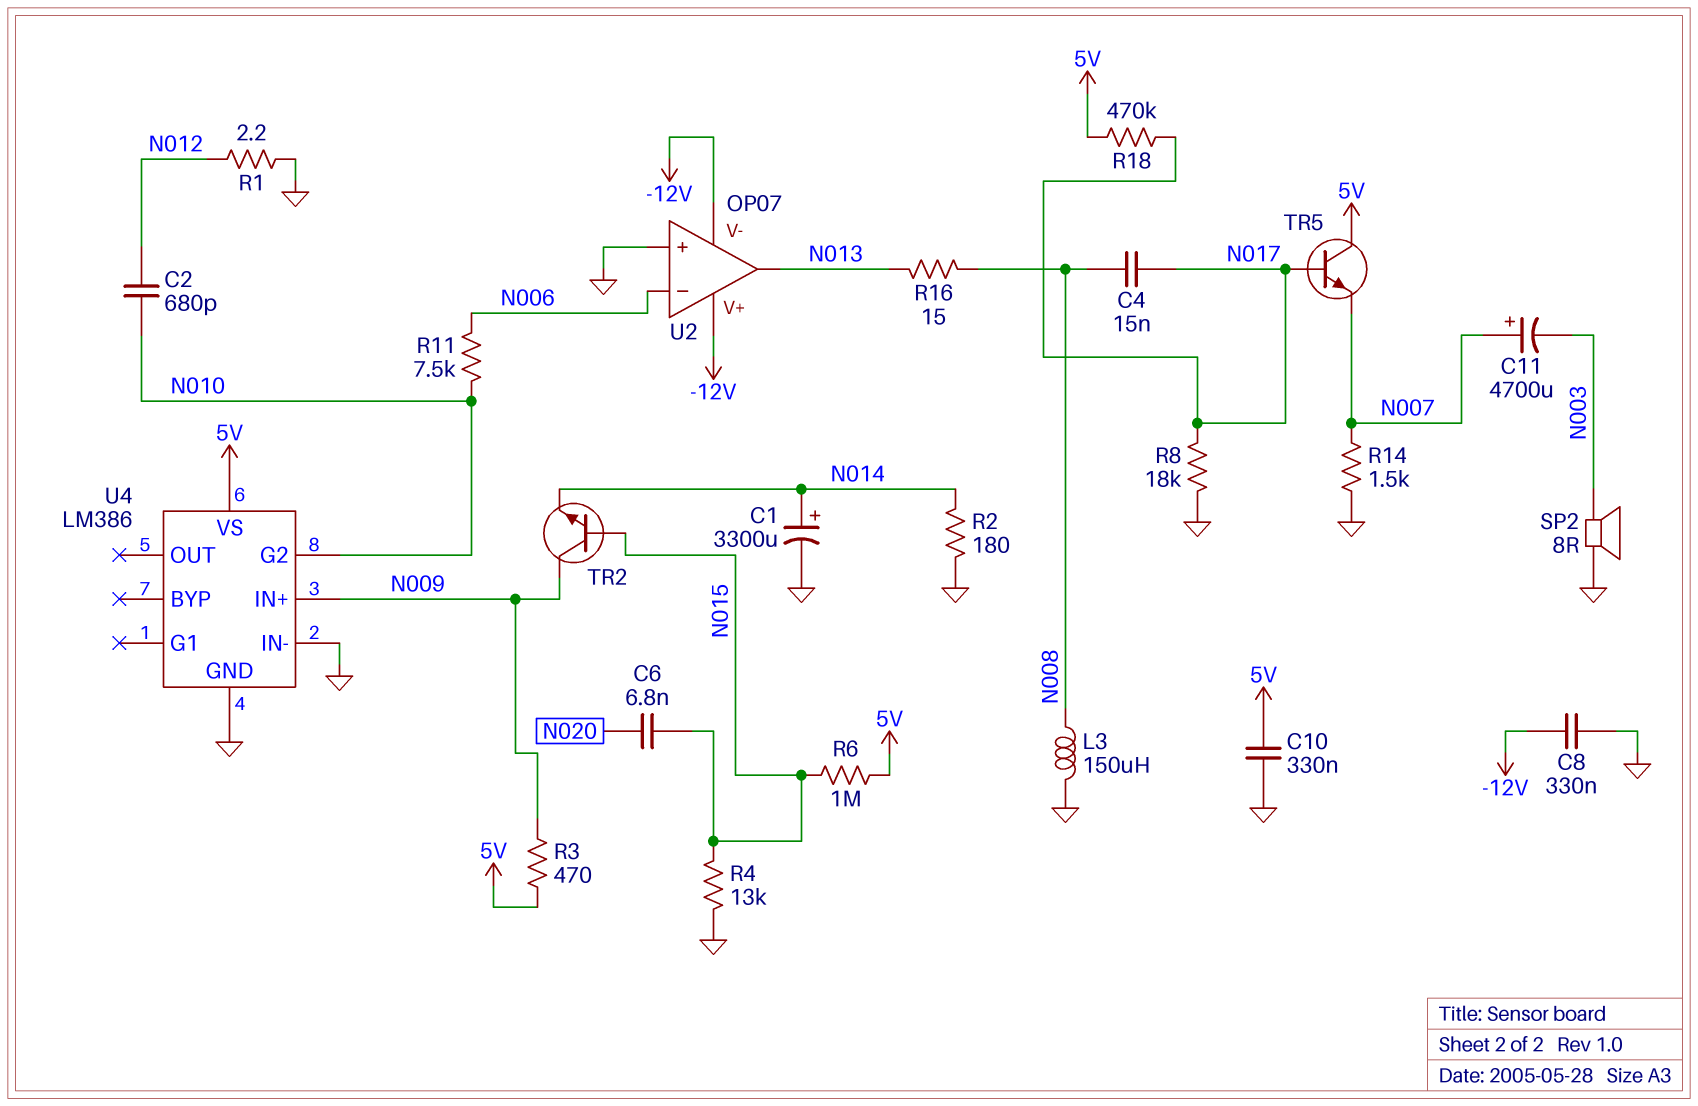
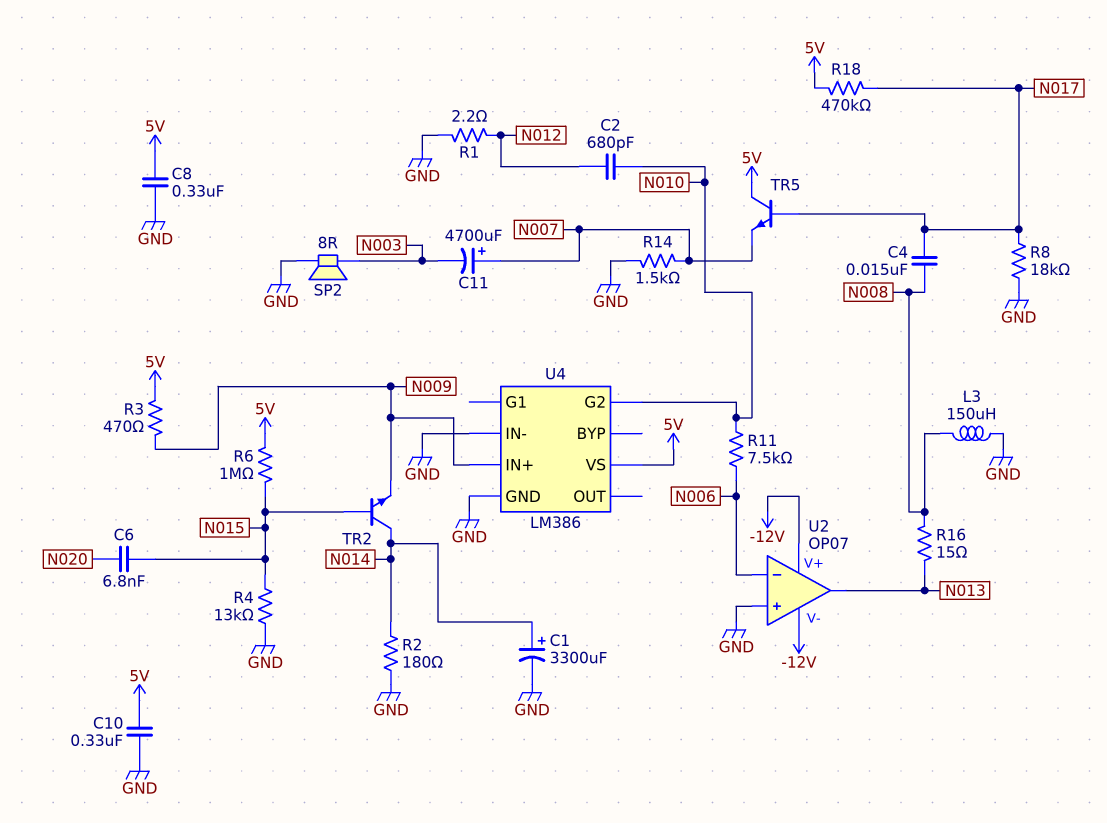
C8: 330nF (-12V, GND) -> 330nF (5V, GND)
TR2: NPN (B N015, C N009, E N014) -> NPN (B N015, C N014, E N009)

